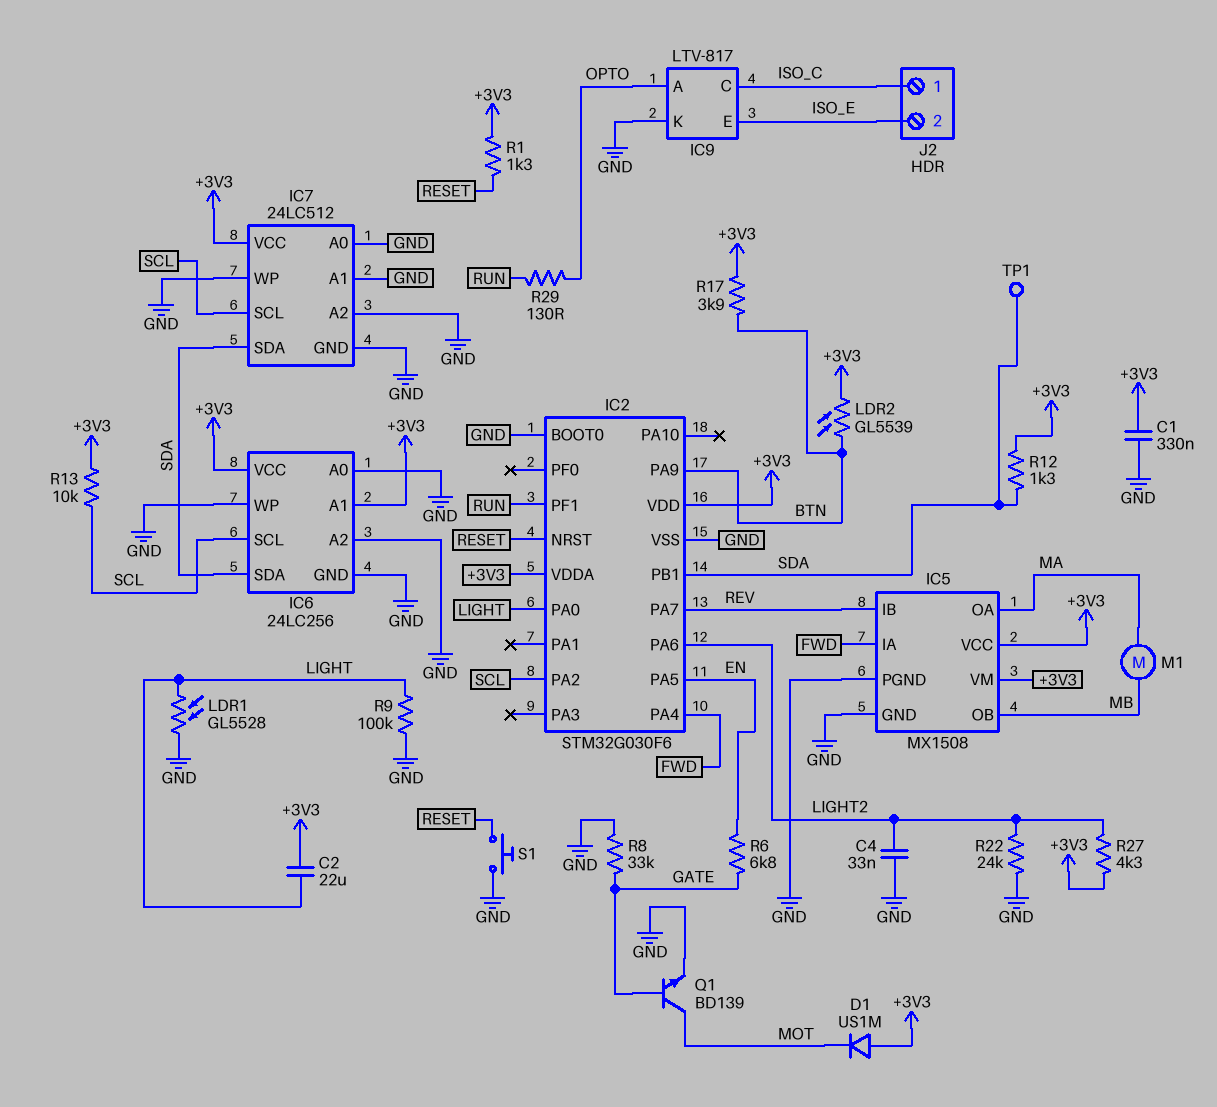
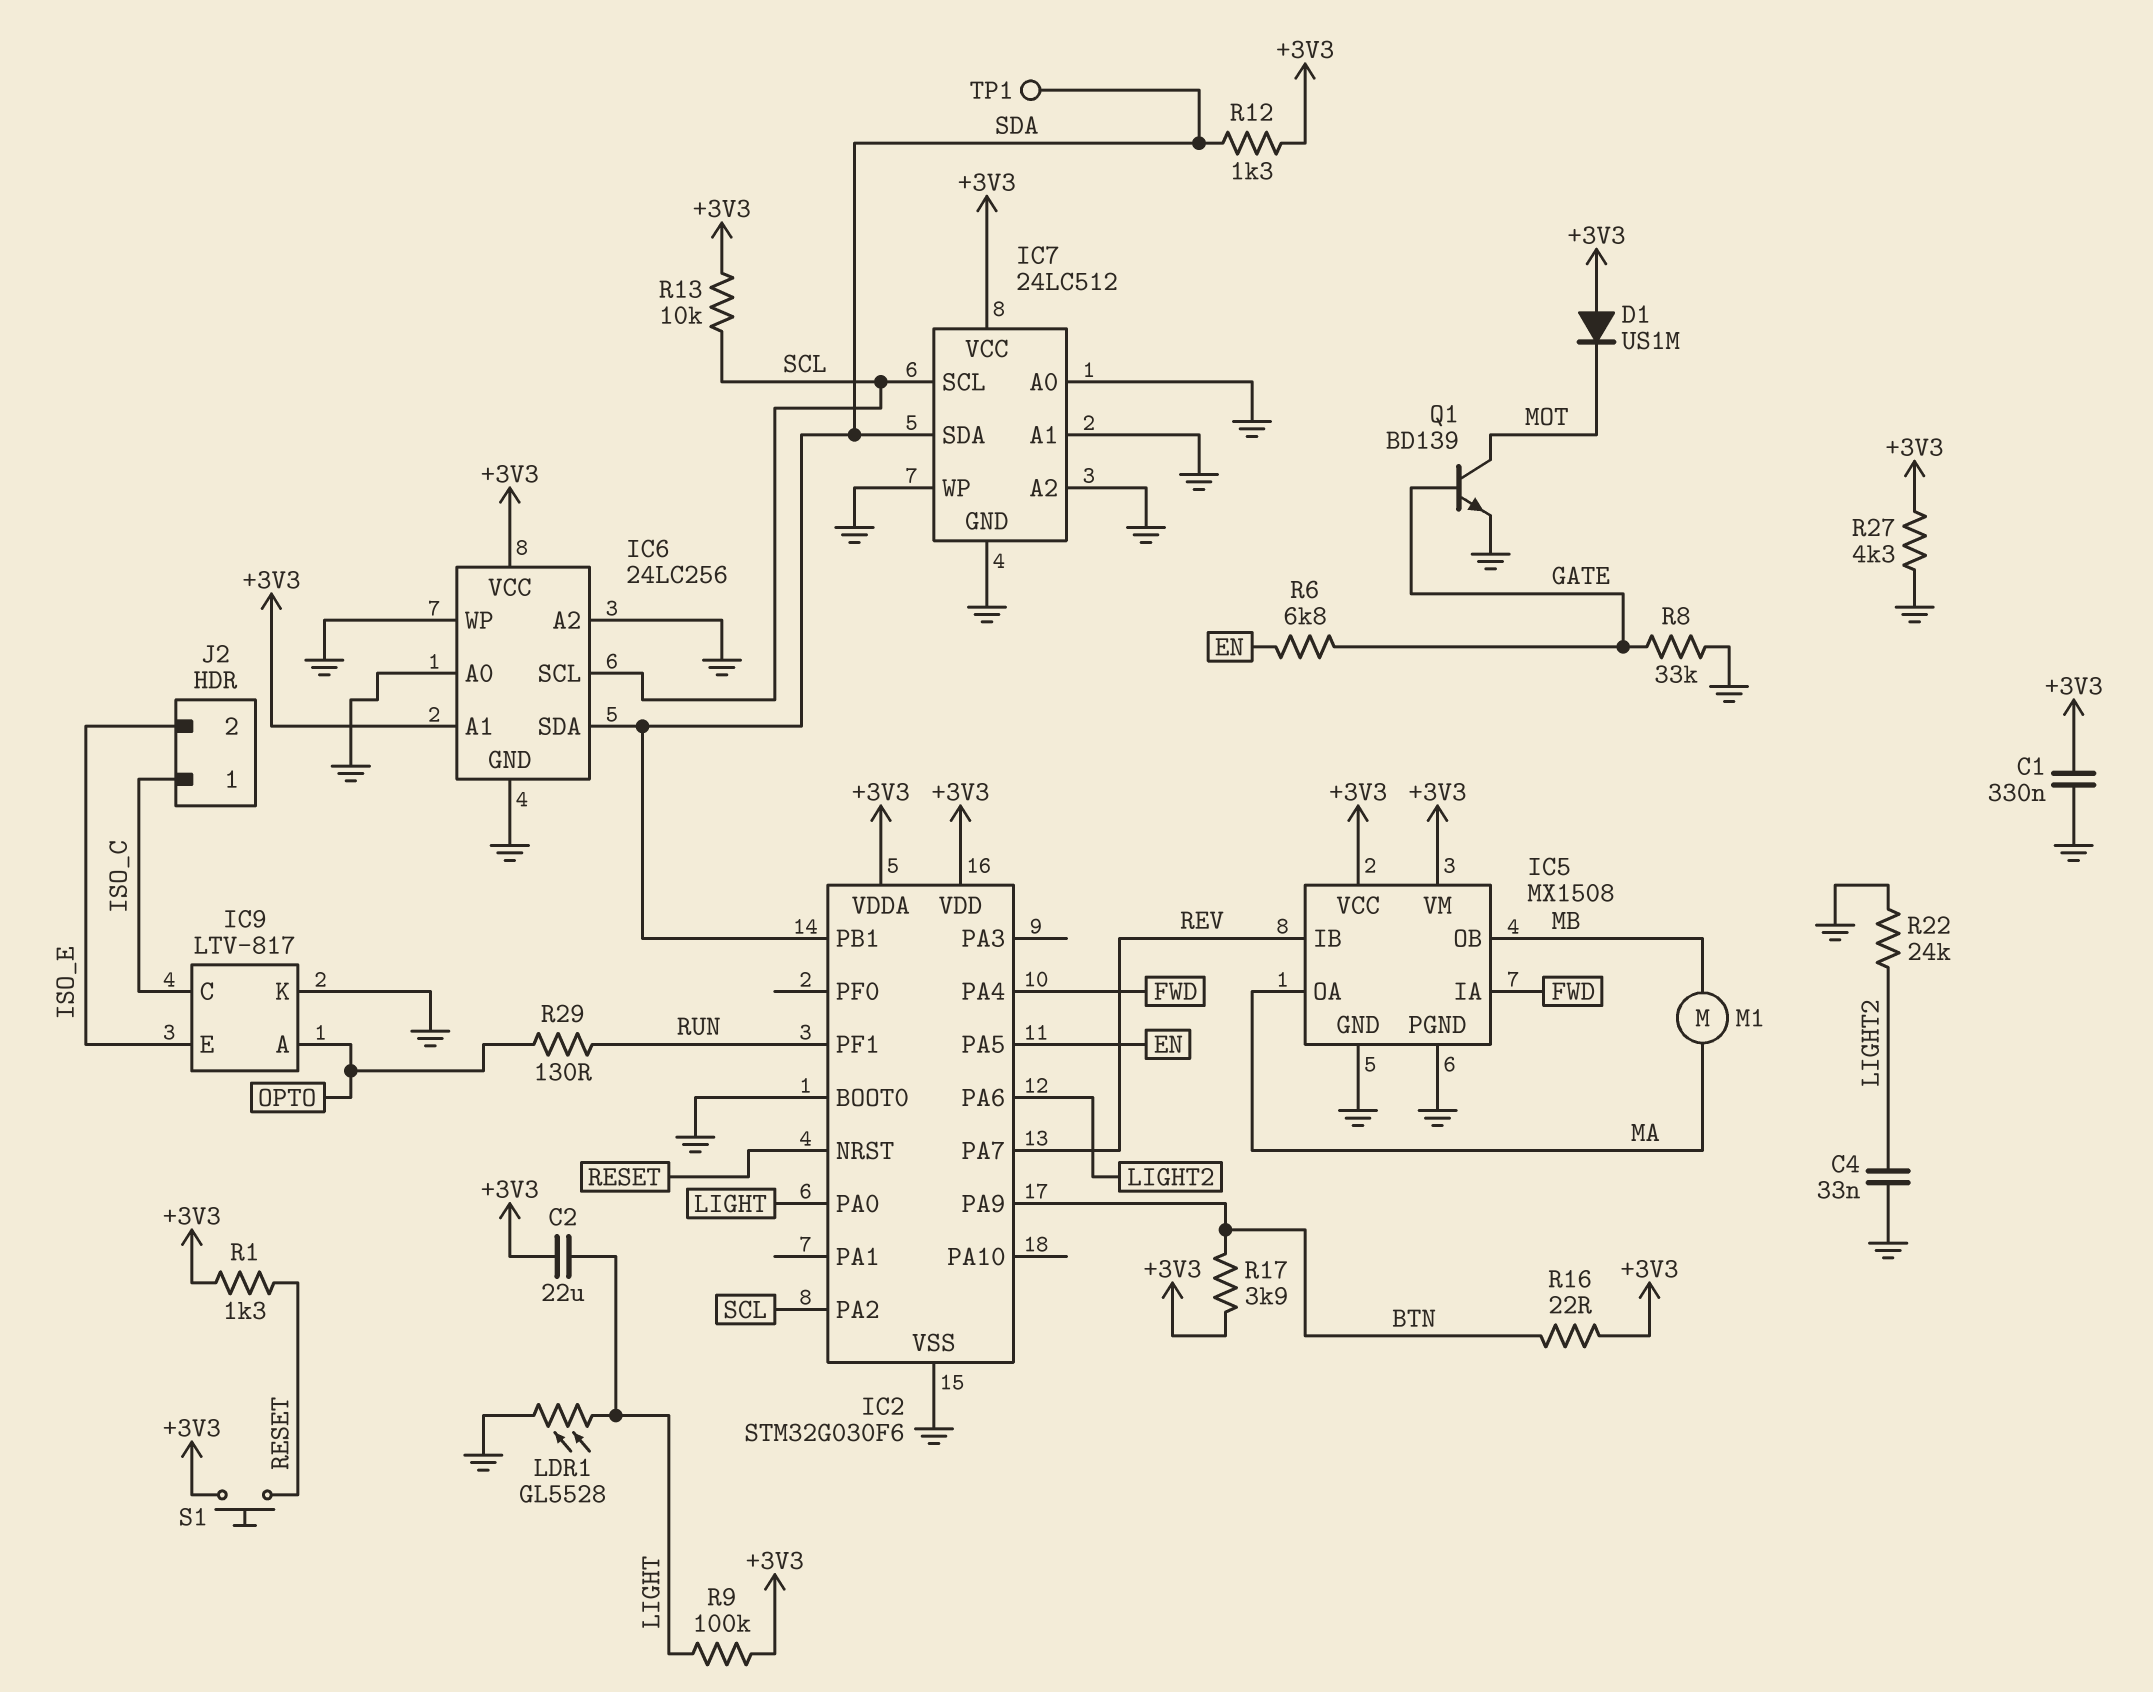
LDR2: GL5539 (+3V3, BTN) -> none
R9: 100k (GND, LIGHT) -> 100k (+3V3, LIGHT)
R16: none -> 22 (+3V3, BTN)
R27: 4.3k (+3V3, LIGHT2) -> 4.3k (+3V3, GND)
S1: button (GND, RESET) -> button (+3V3, RESET)

